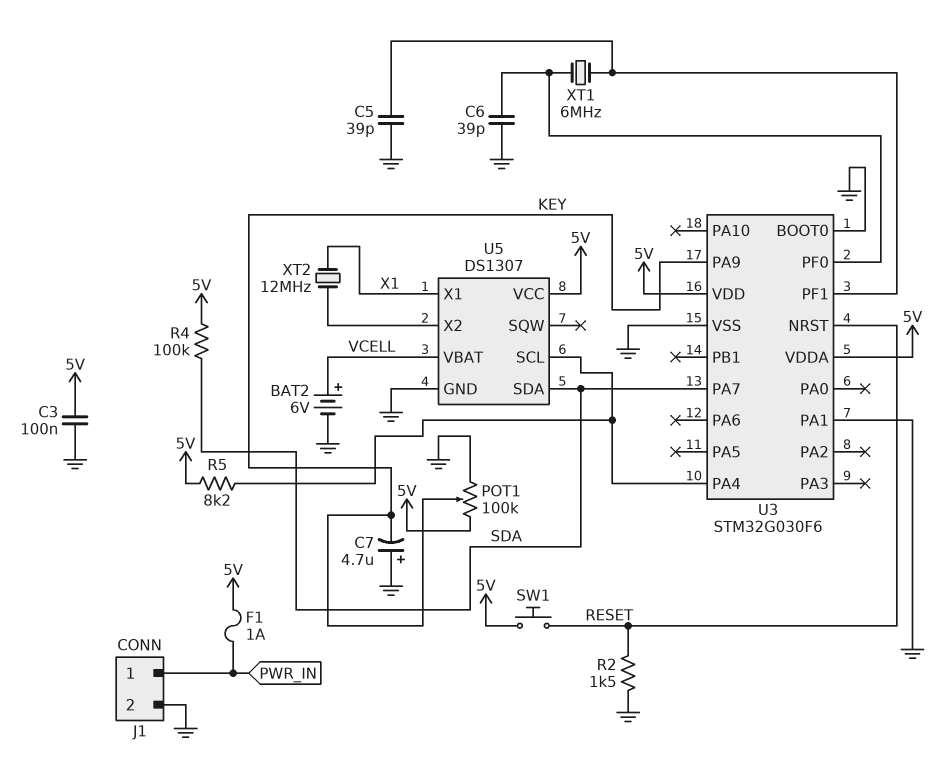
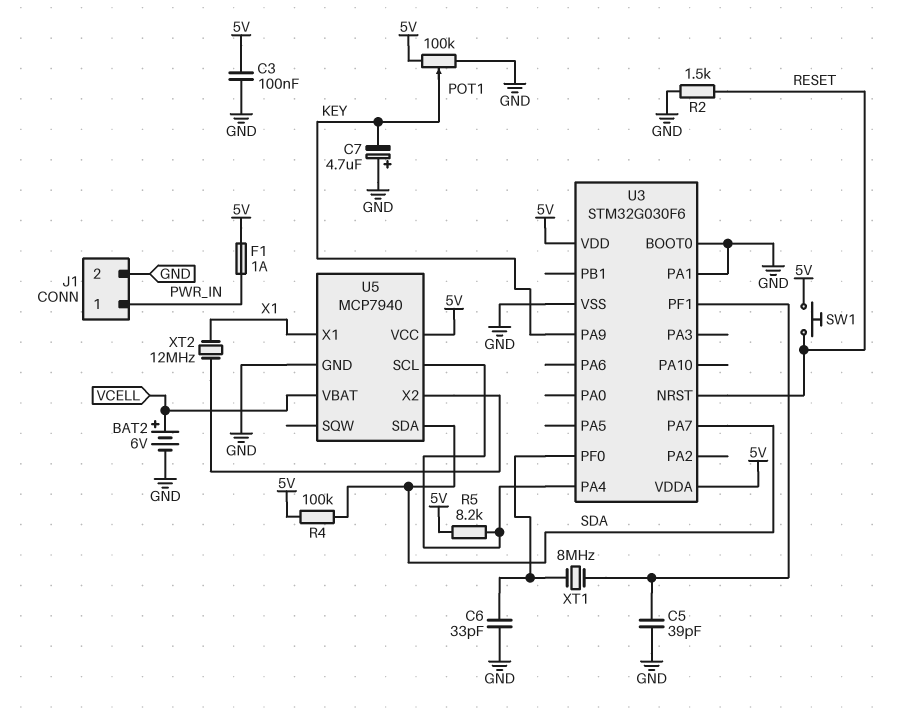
C6: 39pF (GND, U3/PF0) -> 33pF (GND, U3/PF0)
U5: DS1307 -> MCP7940
XT1: 6MHz (U3/PF0, U3/PF1) -> 8MHz (U3/PF0, U3/PF1)

